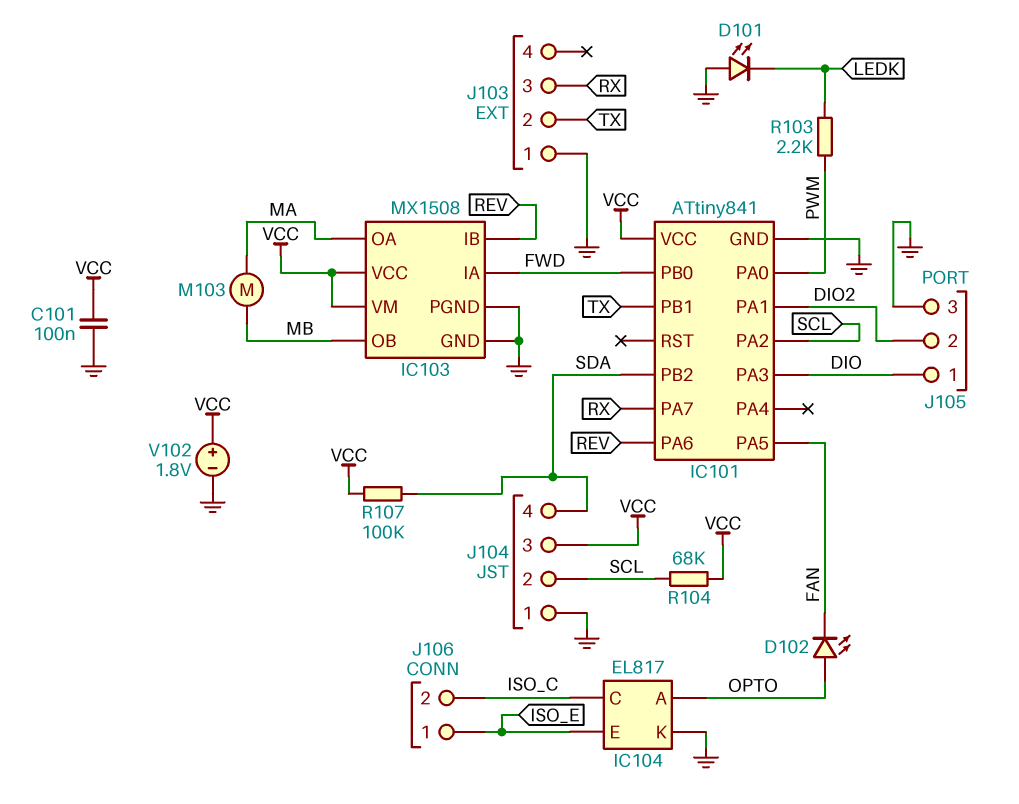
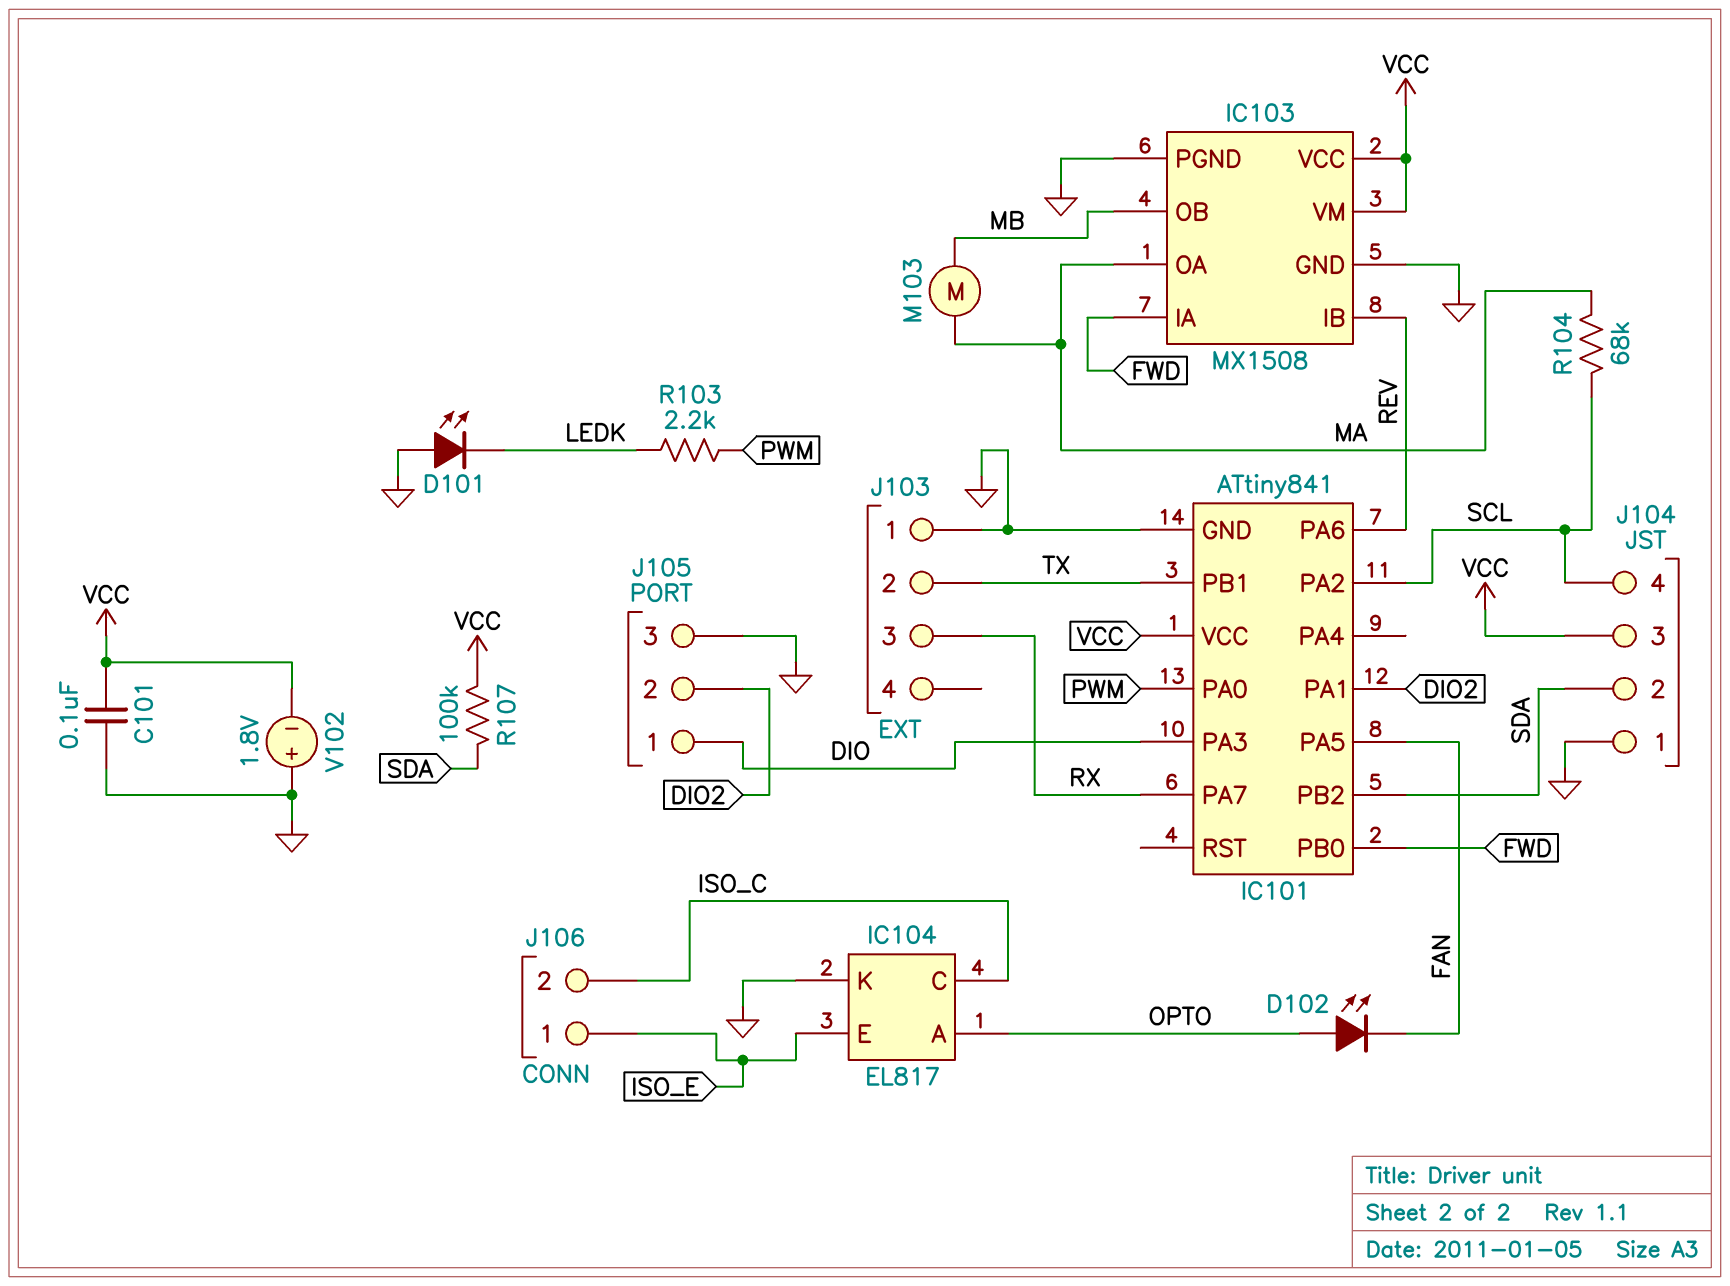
J104 pin 2: SCL -> SDA
J104 pin 4: SDA -> SCL
R104: 68k (SCL, VCC) -> 68k (MA, SCL)
V102: 1.8V (plus VCC, minus GND) -> 1.8V (plus GND, minus VCC)

